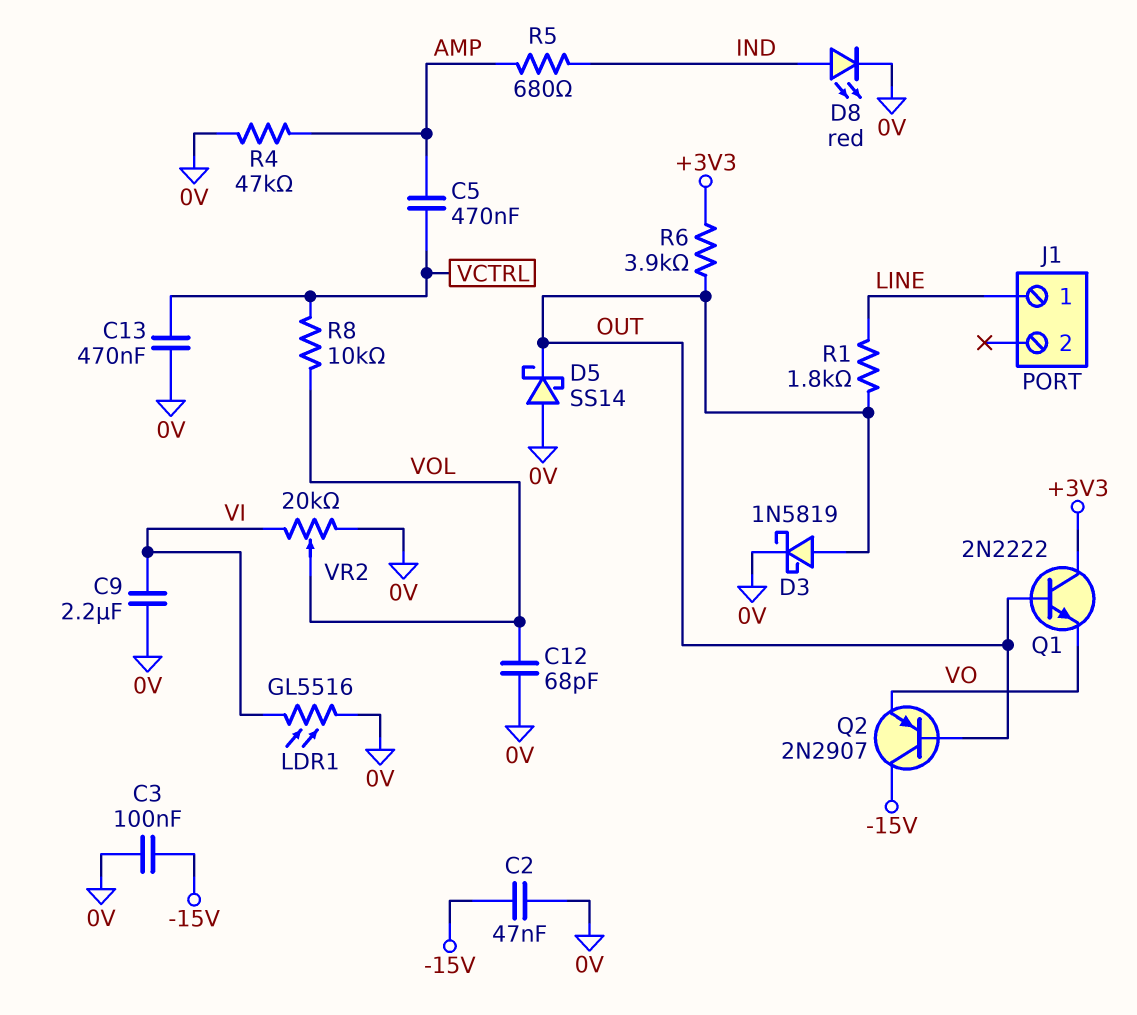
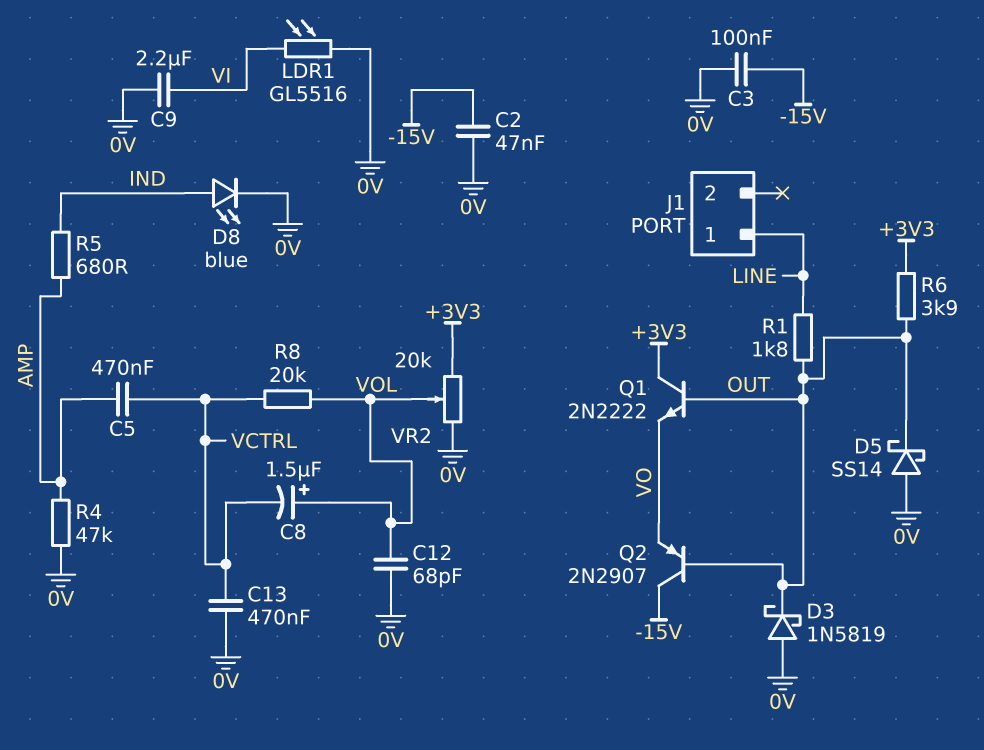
C8: none -> 1.5uF (plus VOL, minus VCTRL)
D3: schottky 1N5819 (A OUT, K 0V) -> schottky 1N5819 (A 0V, K OUT)
D8: LED red (A IND, K 0V) -> LED blue (A IND, K 0V)
R8: 10k (VCTRL, VOL) -> 20k (VCTRL, VOL)
VR2: 20k (0V, VI, wiper VOL) -> 20k (+3V3, 0V, wiper VOL)

